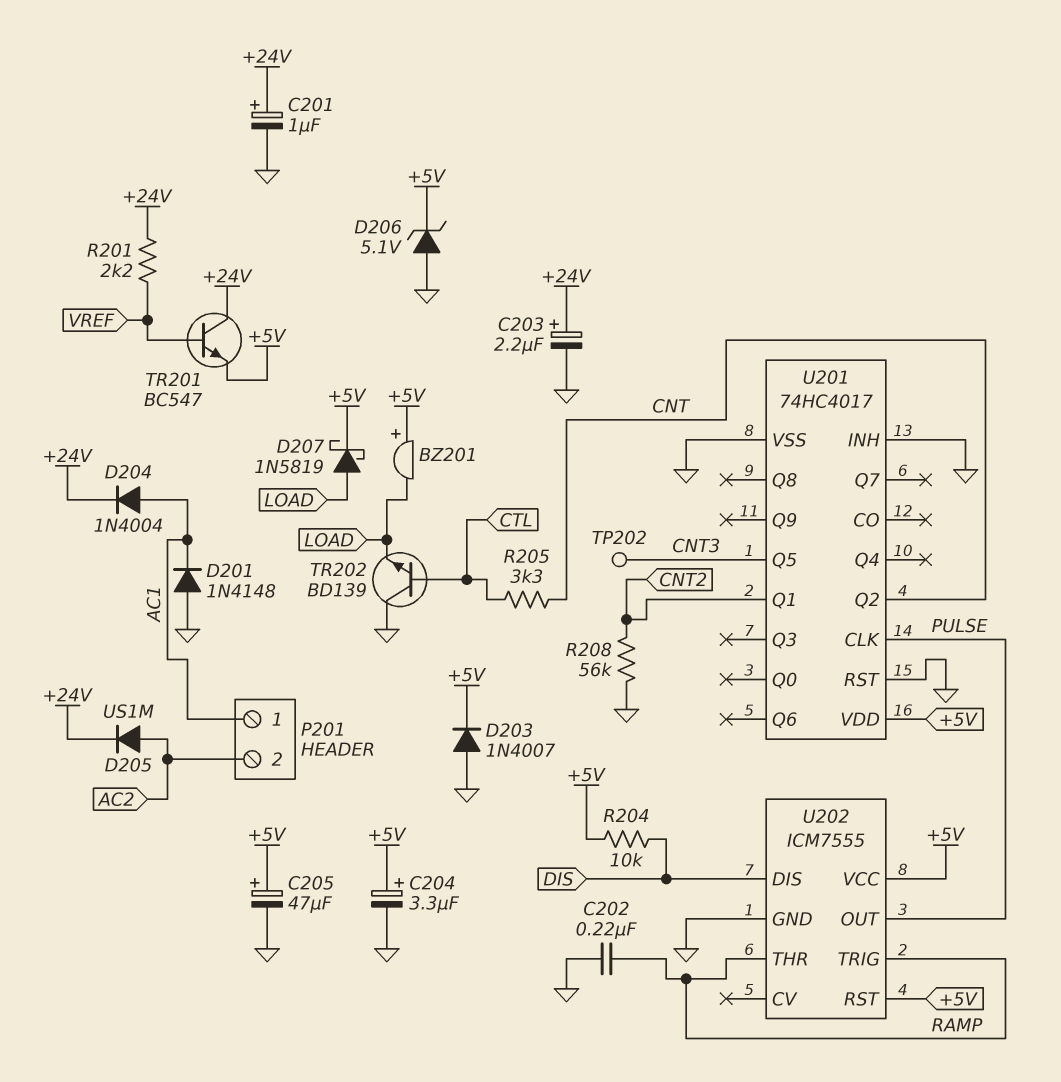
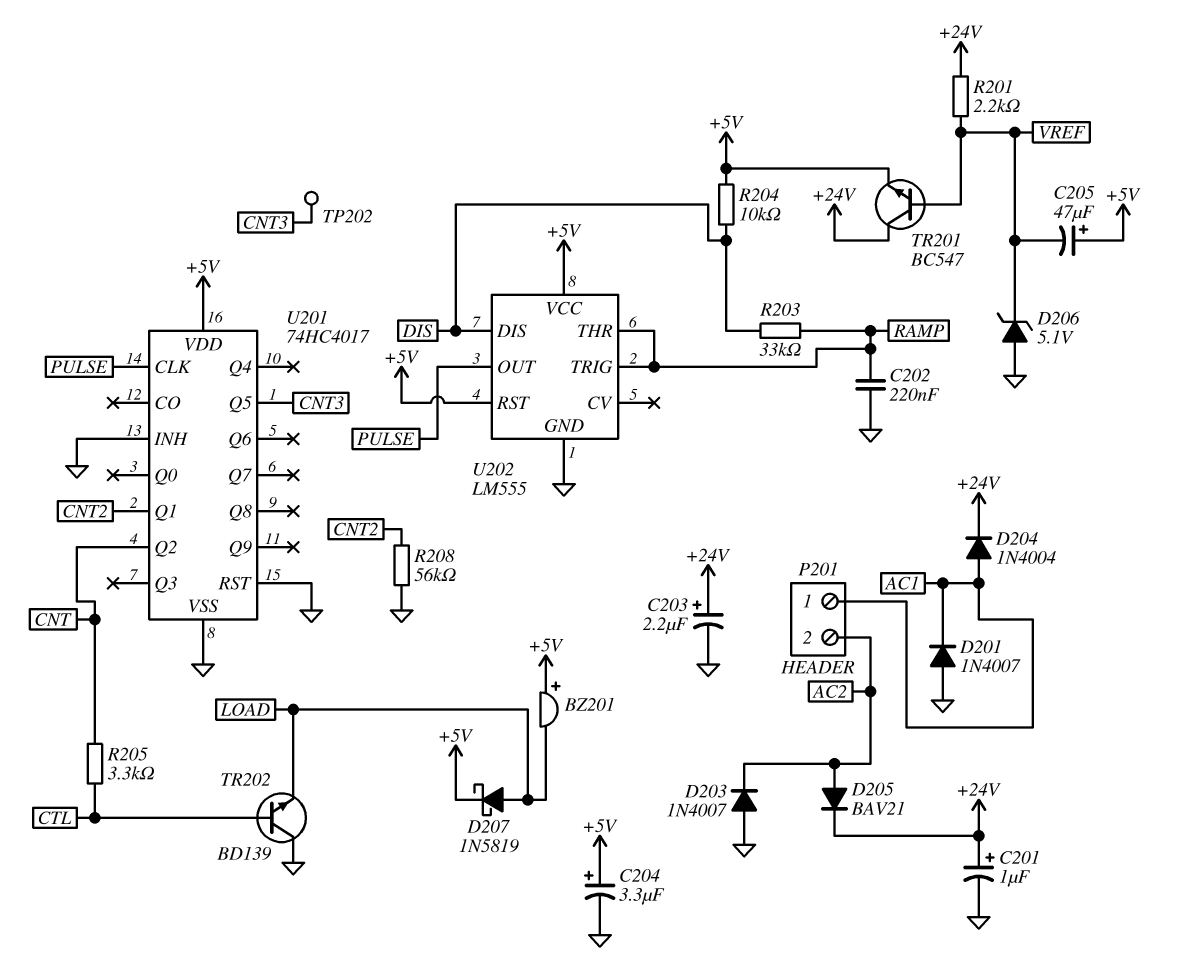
C205: 47uF (plus +5V, minus GND) -> 47uF (plus +5V, minus VREF)
D201: diode 1N4148 (A GND, K AC1) -> diode 1N4007 (A GND, K AC1)
D203: diode 1N4007 (A GND, K +5V) -> diode 1N4007 (A GND, K AC2)
D205: diode US1M (A AC2, K +24V) -> diode BAV21 (A AC2, K +24V)
D206: zener 5.1V (A GND, K +5V) -> zener 5.1V (A GND, K VREF)
R203: none -> 33k (DIS, RAMP)
U202: ICM7555 -> LM555

